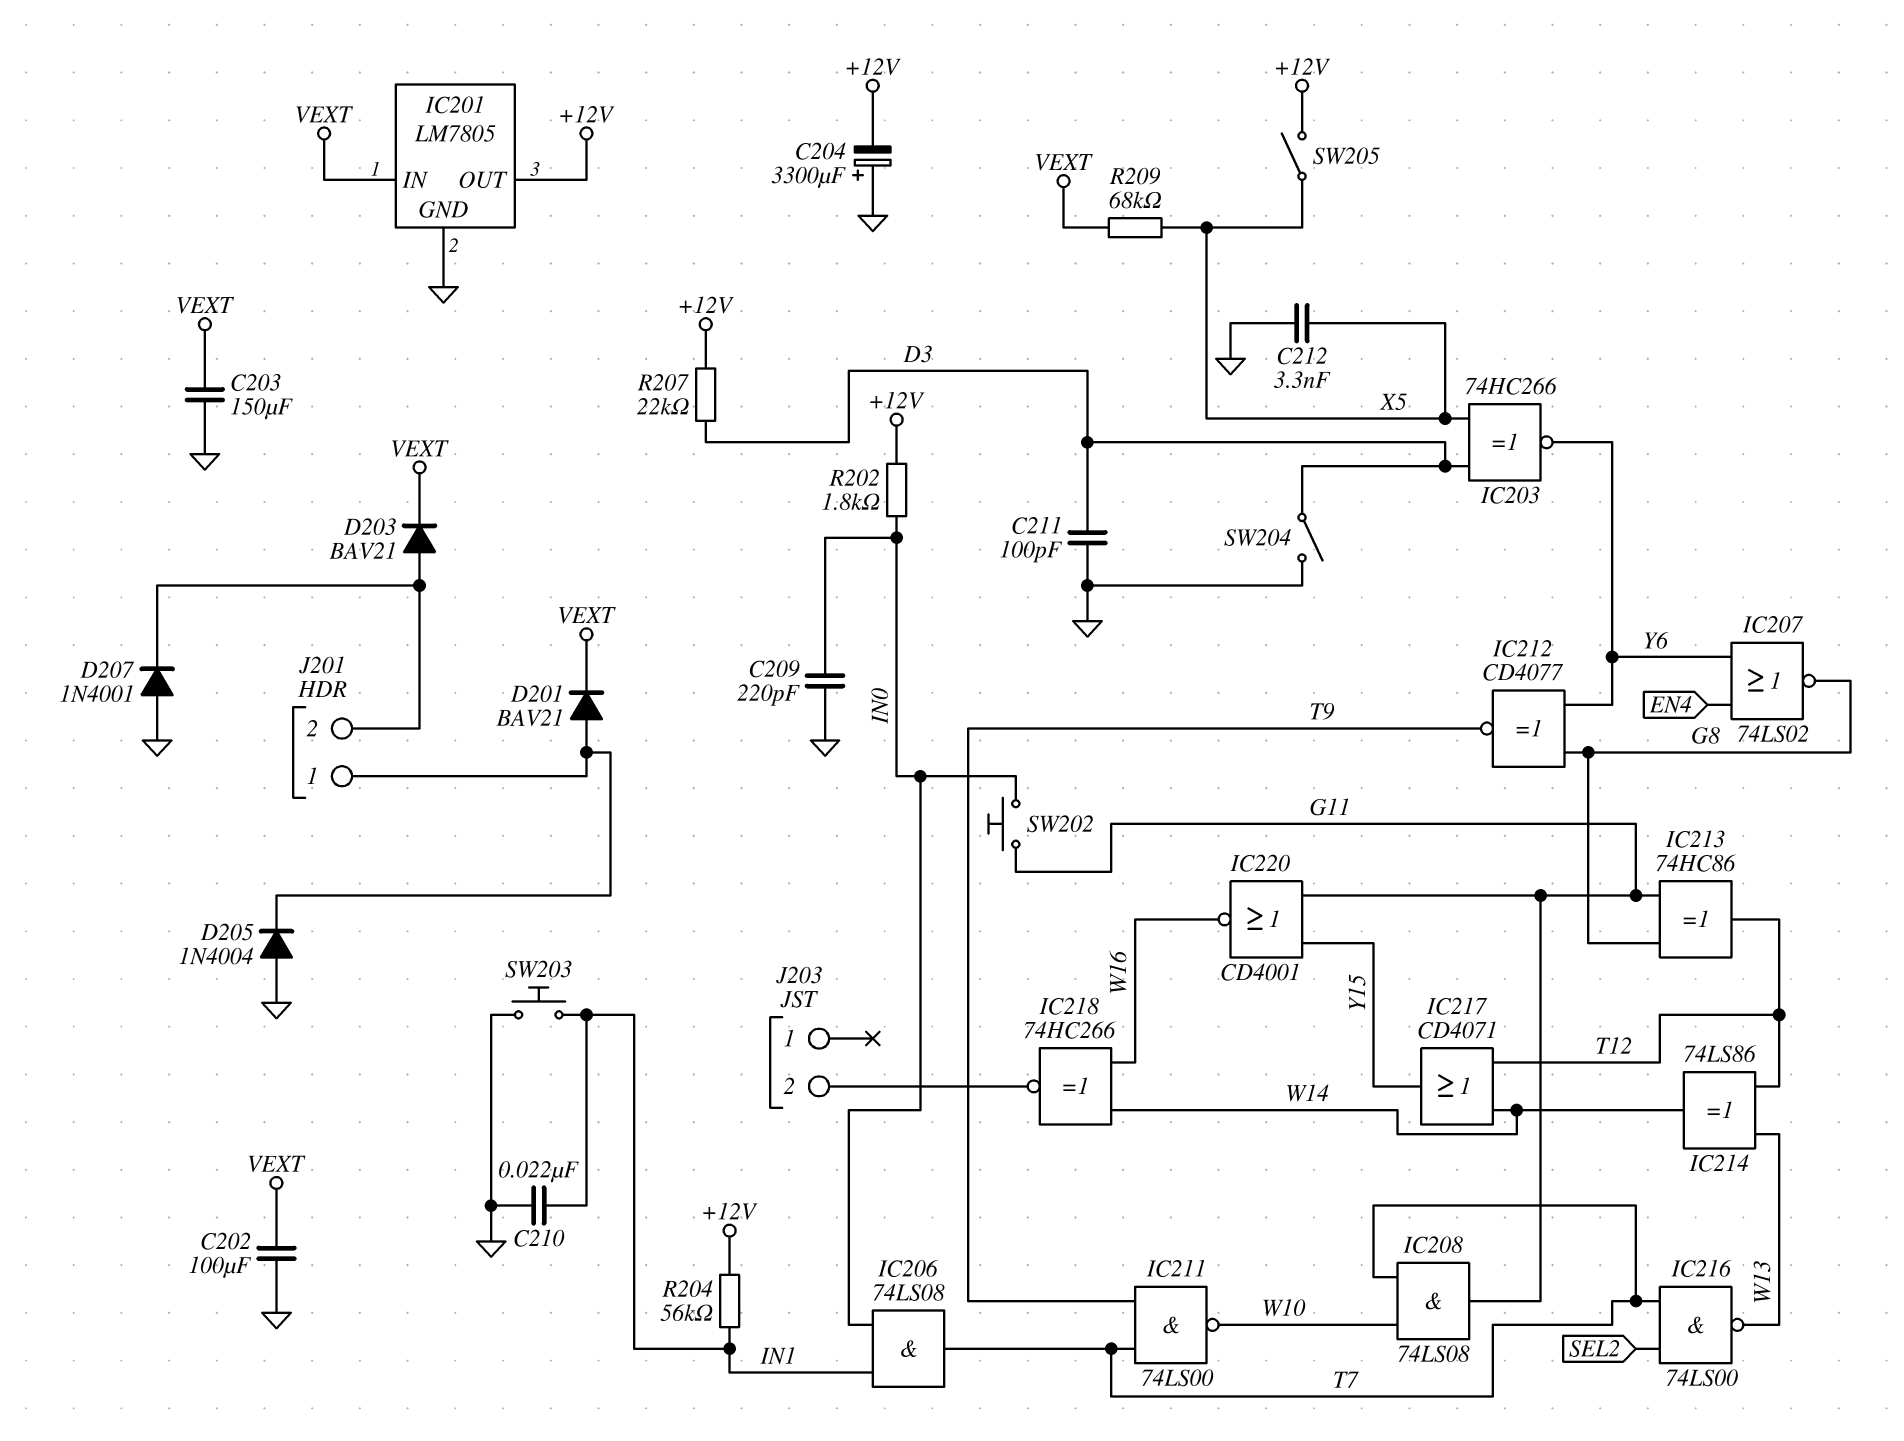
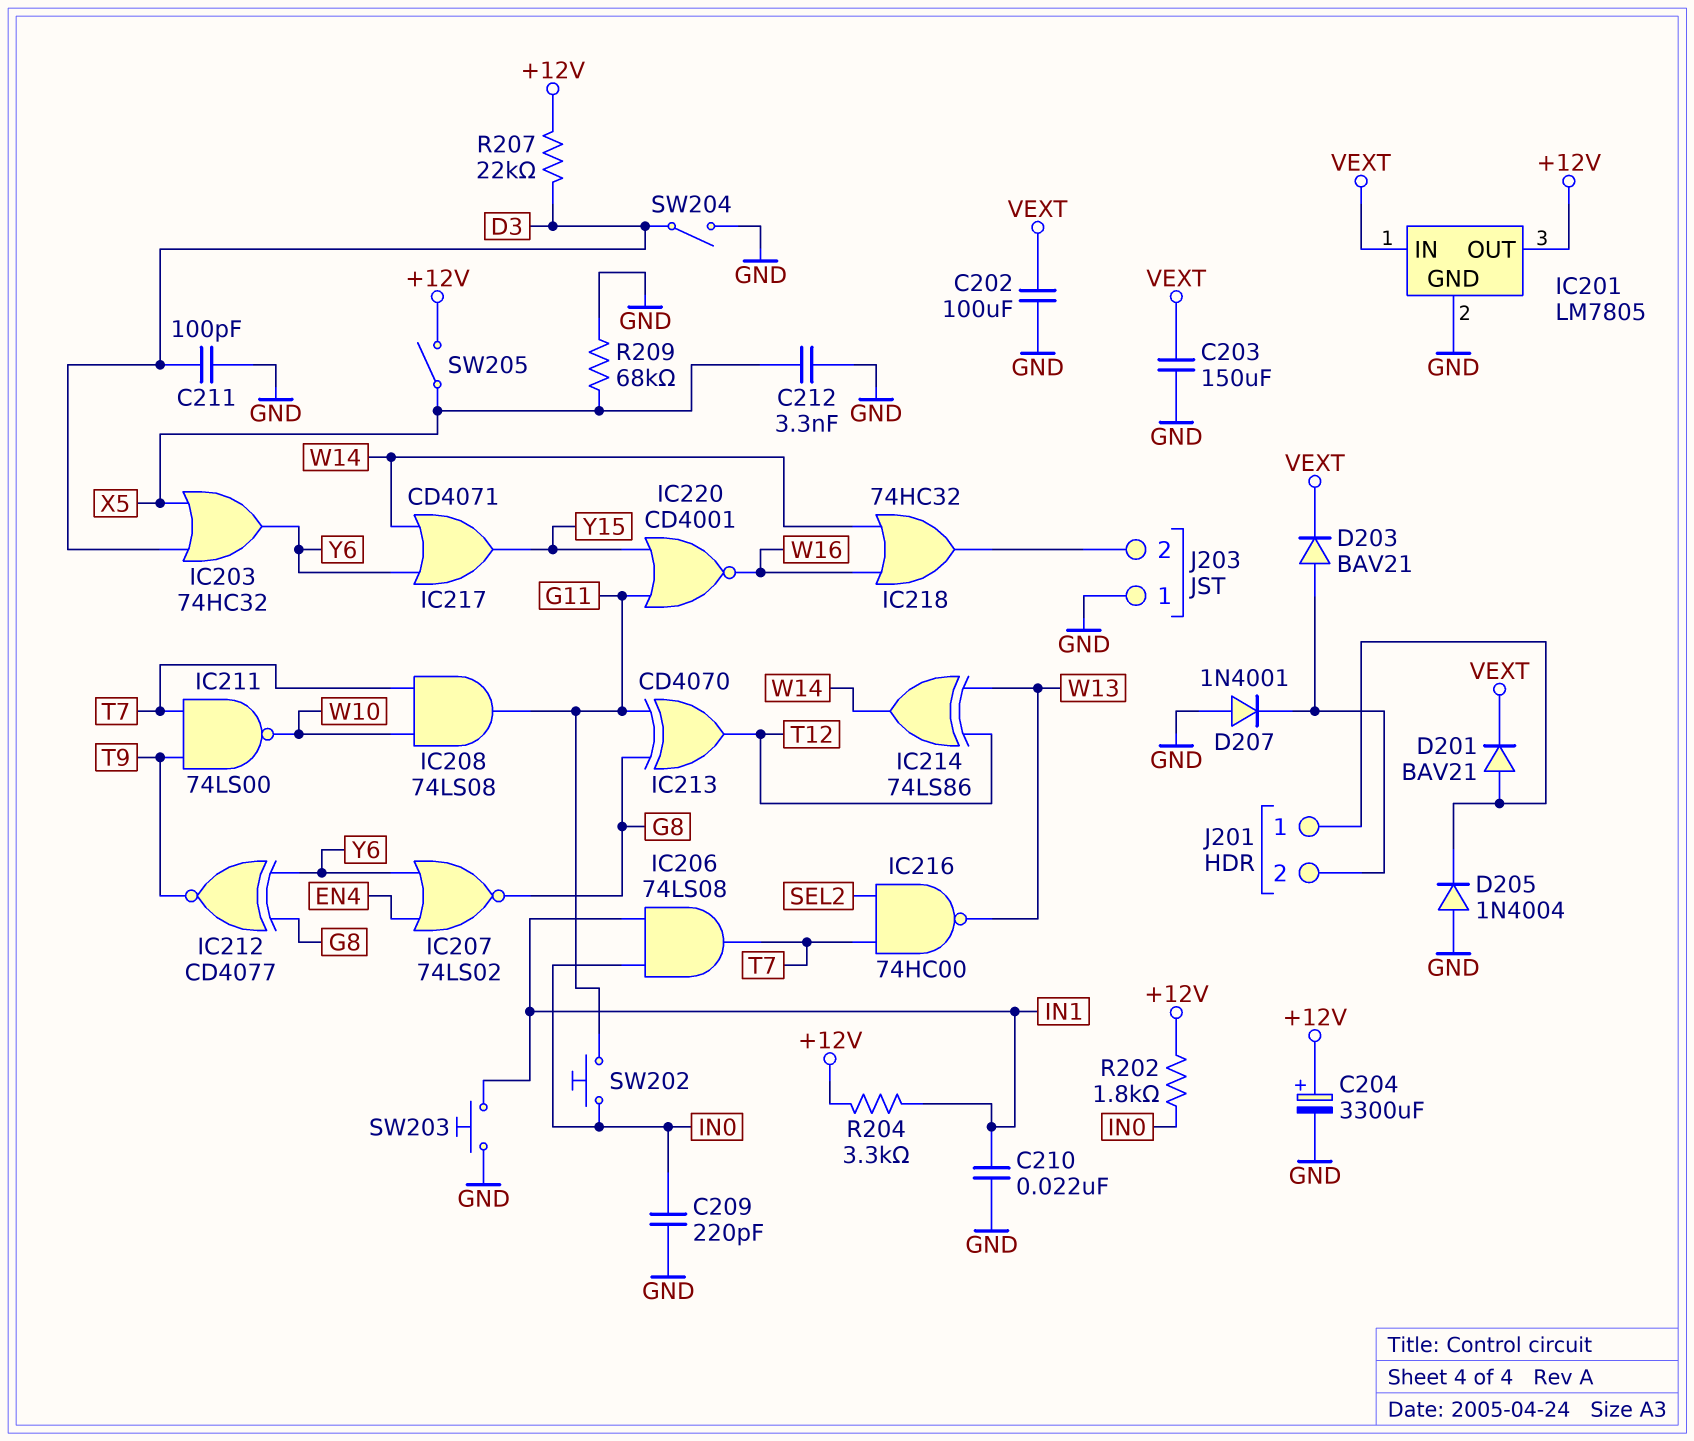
C204: 3300uF (plus GND, minus +12V) -> 3300uF (plus +12V, minus GND)
IC203: XNOR 74HC266 (in D3, in X5, out Y6) -> OR 74HC32 (in D3, in X5, out Y6)
IC213: XOR 74HC86 (in G8, in G11, out T12) -> XOR CD4070 (in G8, in G11, out T12)
IC216: NAND 74LS00 (in SEL2, in T7, out W13) -> NAND 74HC00 (in SEL2, in T7, out W13)
IC217: OR CD4071 (in T12, in W14, out Y15) -> OR CD4071 (in W14, in Y6, out Y15)
IC218: XNOR 74HC266 (in W14, in W16, out J203/2) -> OR 74HC32 (in W14, in W16, out J203/2)
J203 pin 1: none -> GND
R204: 56k (+12V, IN1) -> 3.3k (+12V, IN1)
R209: 68k (VEXT, X5) -> 68k (GND, X5)

